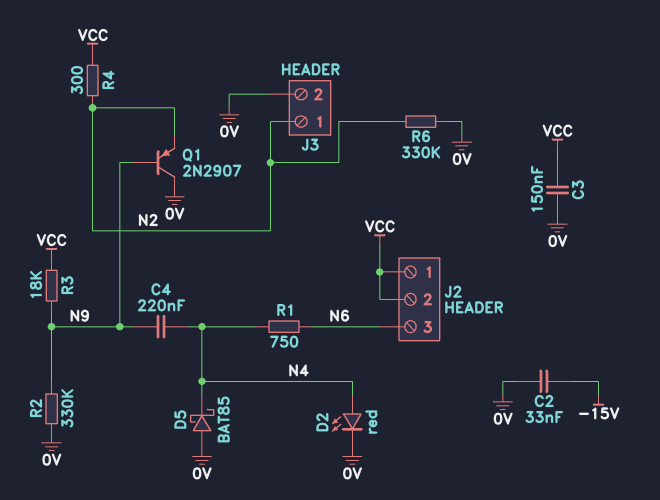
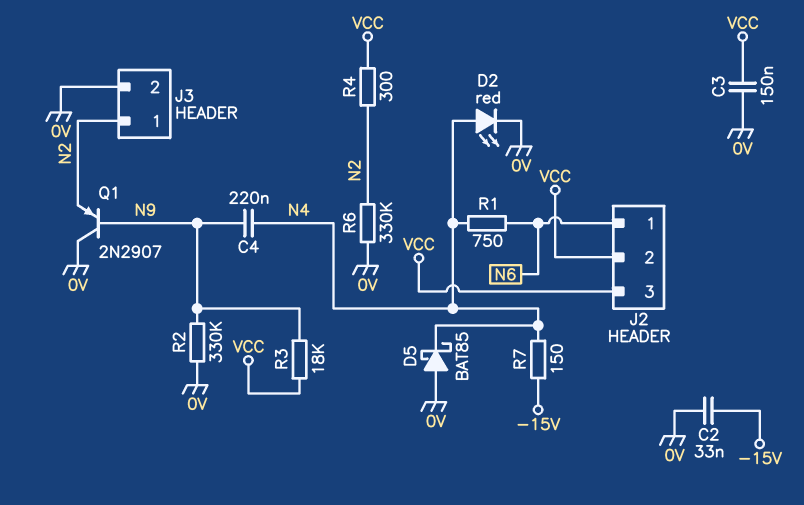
J2 pin 1: VCC -> N6
J2 pin 3: N6 -> VCC
R7: none -> 150 (-15V, N4)

